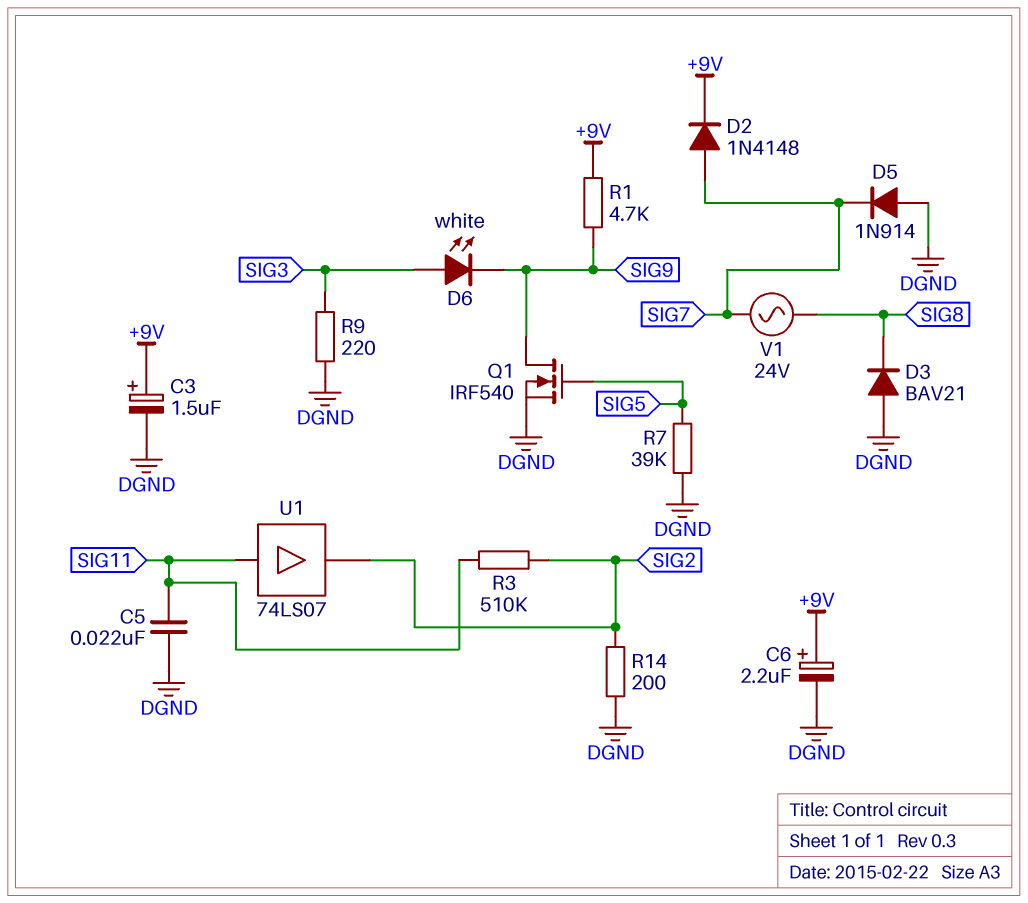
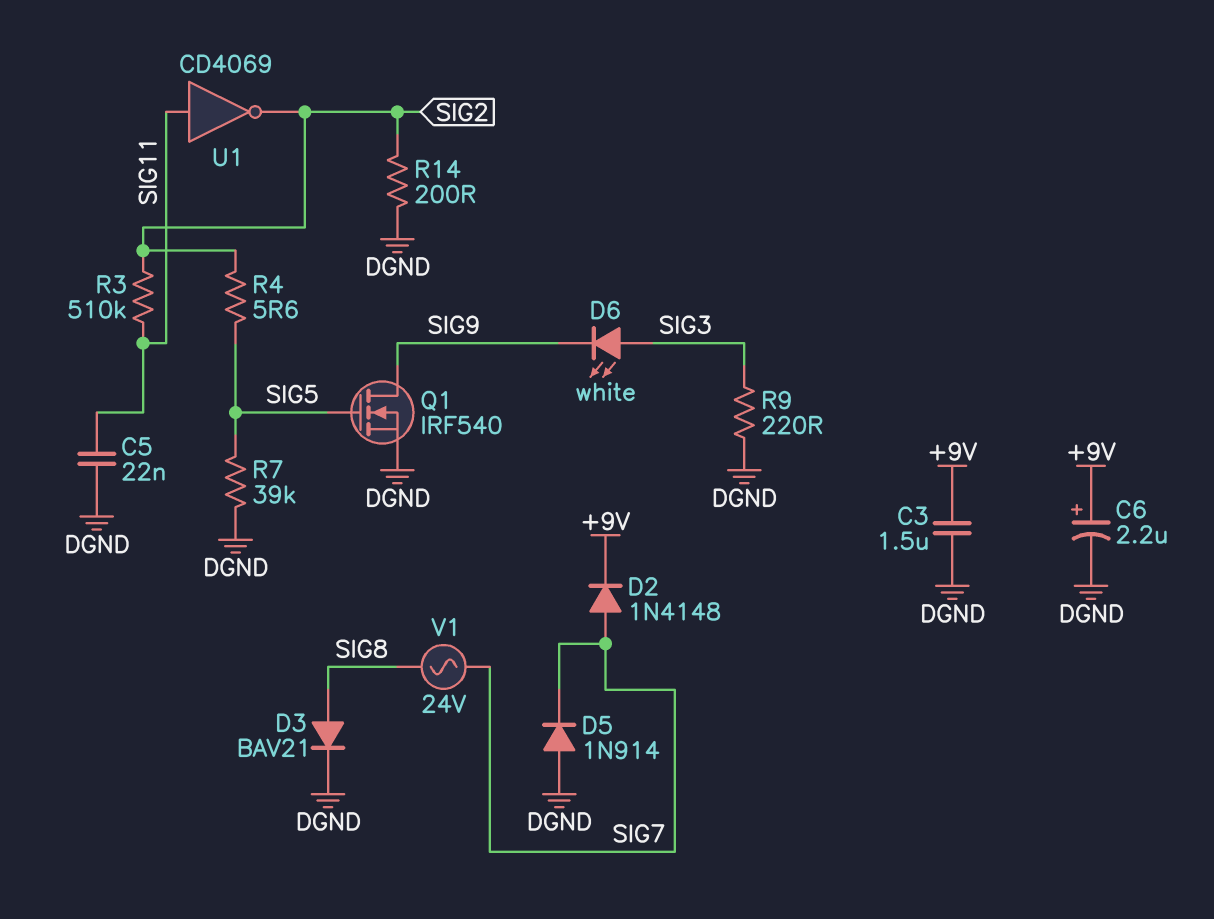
C3: 1.5uF (plus +9V, minus DGND) -> 1.5uF (+9V, DGND)
D3: diode BAV21 (A DGND, K SIG8) -> diode BAV21 (A SIG8, K DGND)
R1: 4.7k (+9V, SIG9) -> none
R4: none -> 5.6 (SIG2, SIG5)
U1: buffer 74LS07 (in SIG11, out SIG2) -> NOT CD4069 (in SIG11, out SIG2)

